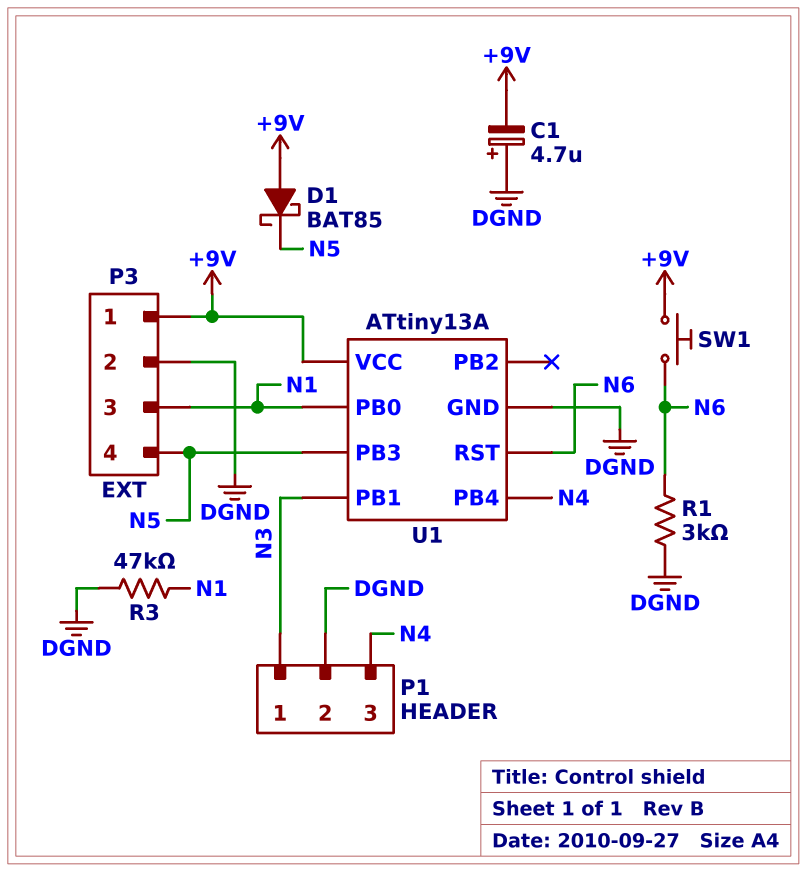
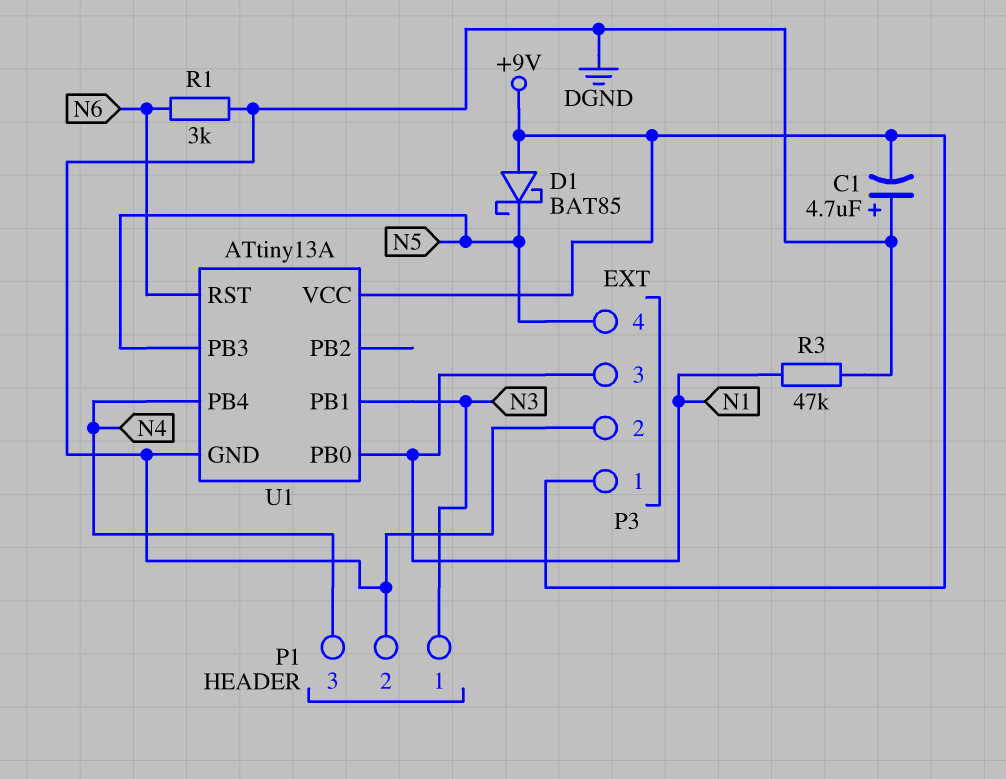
SW1: button (+9V, N6) -> none

